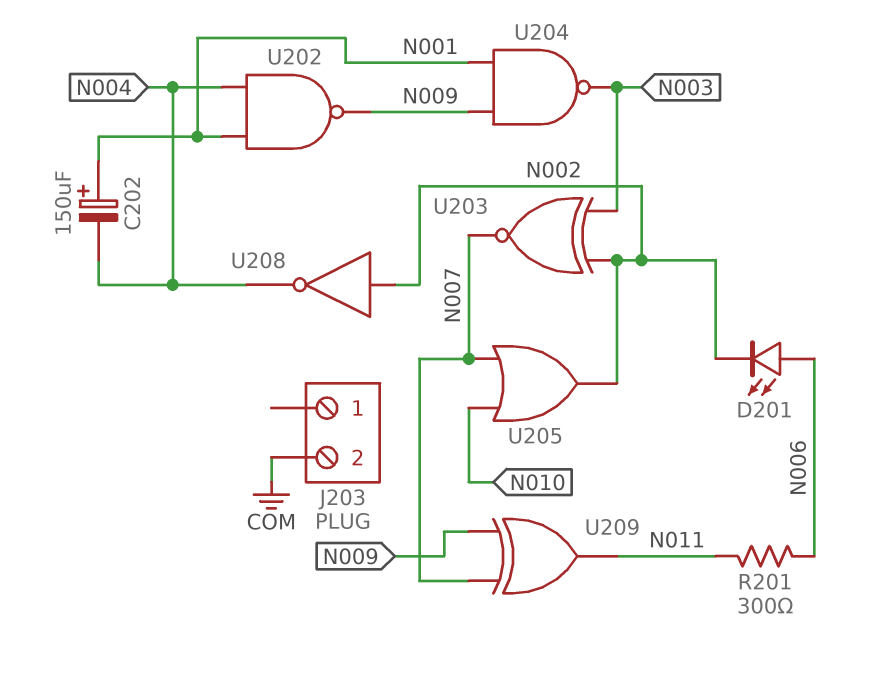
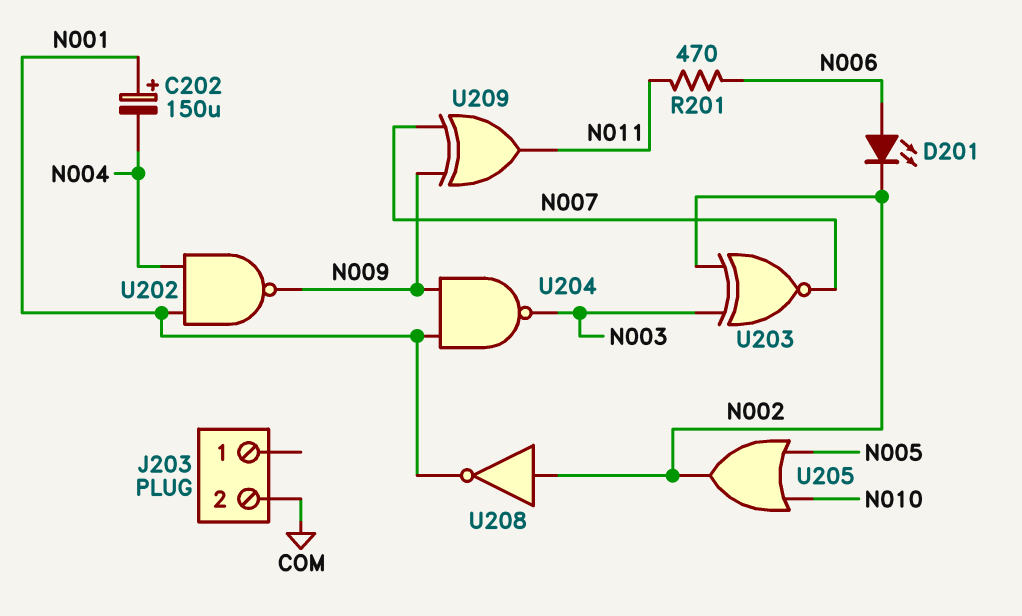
R201: 300 (N006, N011) -> 470 (N006, N011)
U205: OR (in N007, in N010, out N002) -> OR (in N005, in N010, out N002)
U208: NOT (in N002, out N004) -> NOT (in N002, out N001)

